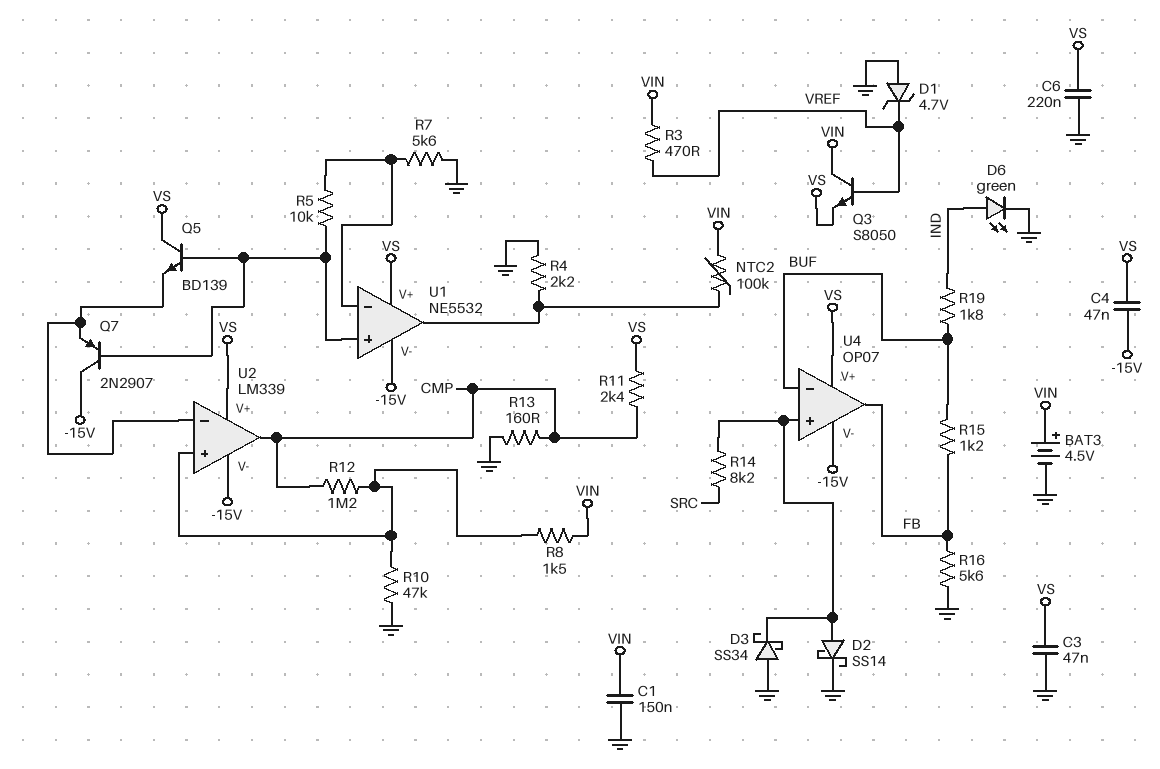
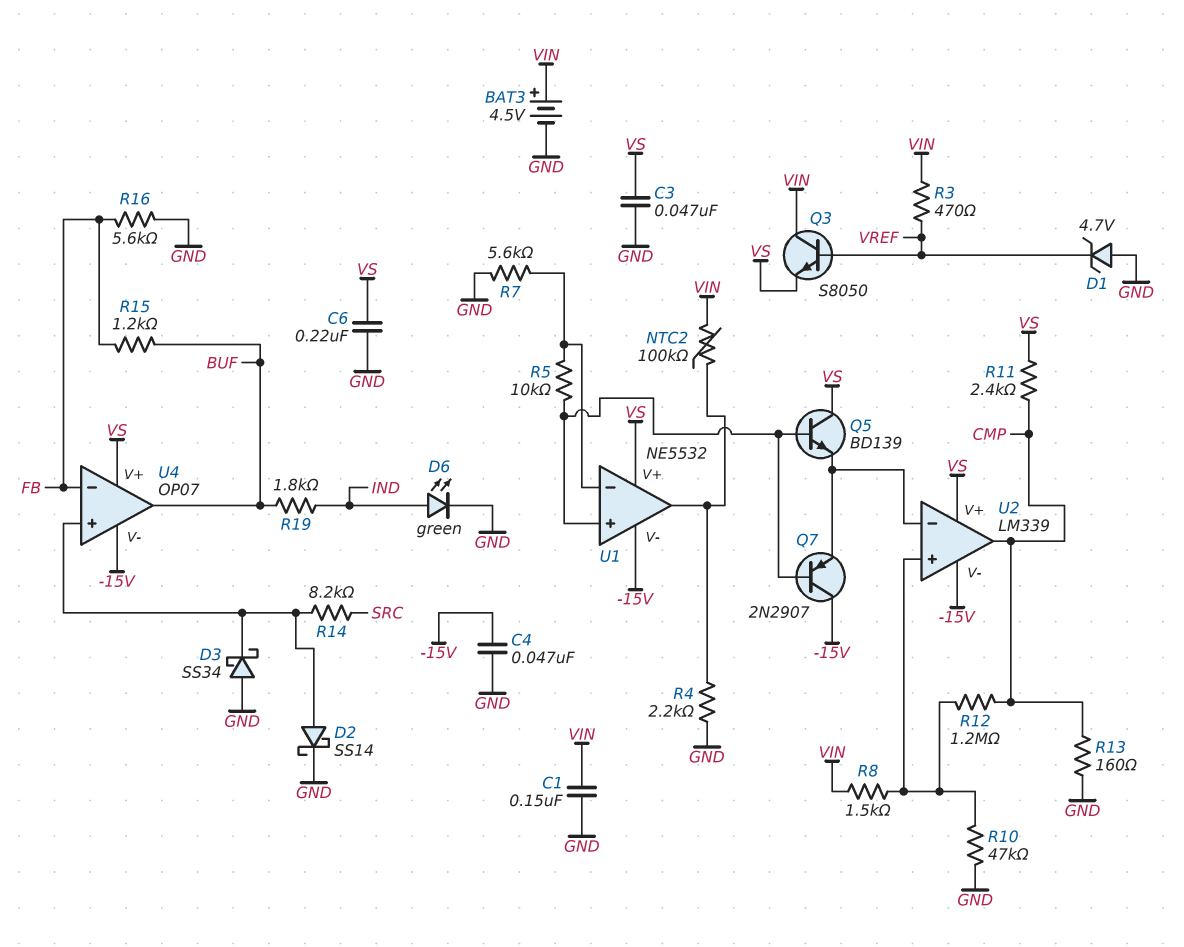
C4: 47nF (-15V, VS) -> 47nF (-15V, GND)
U4 pin in-: BUF -> FB
U4 pin out: FB -> BUF

